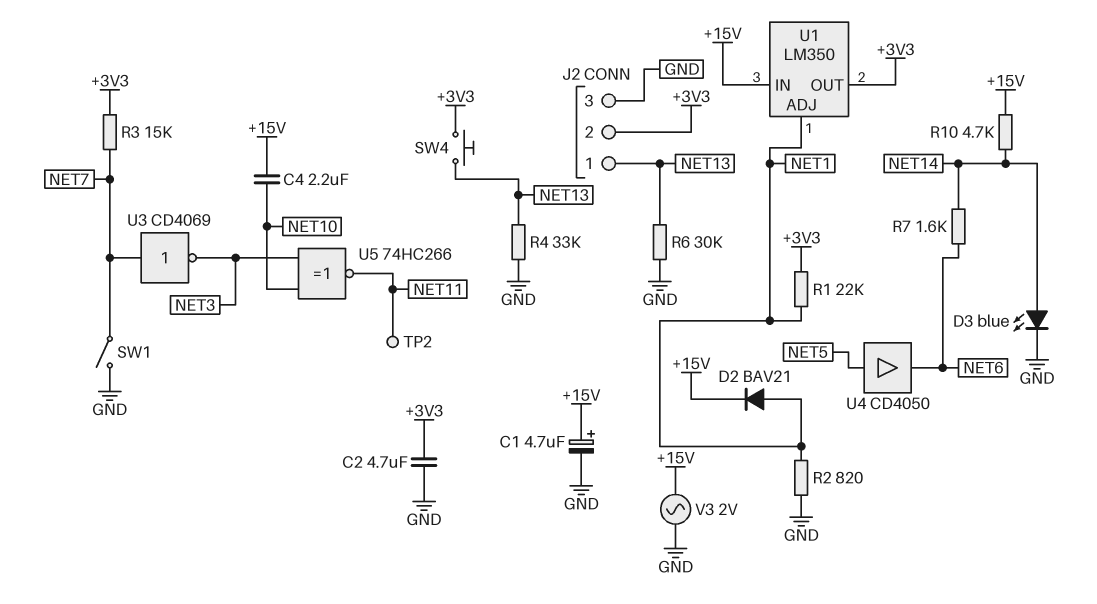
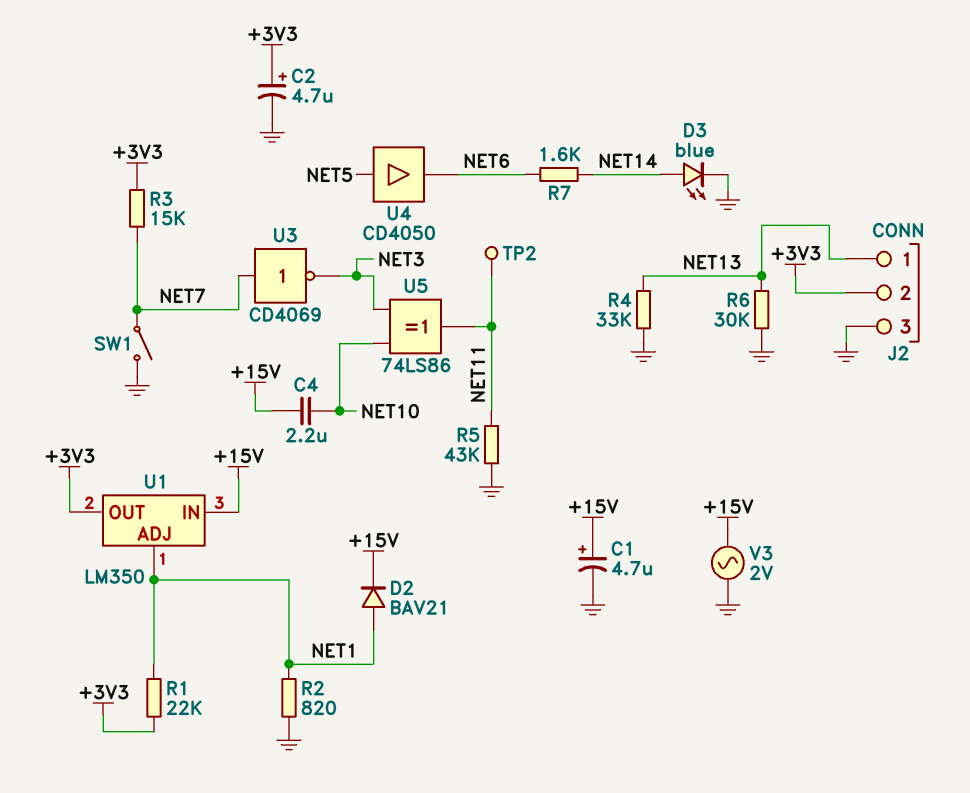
C2: 4.7uF (+3V3, GND) -> 4.7uF (plus +3V3, minus GND)
R5: none -> 43k (GND, NET11)
R10: 4.7k (+15V, NET14) -> none
SW4: button (+3V3, NET13) -> none
U5: XNOR 74HC266 (in NET3, in NET10, out NET11) -> XOR 74LS86 (in NET3, in NET10, out NET11)

